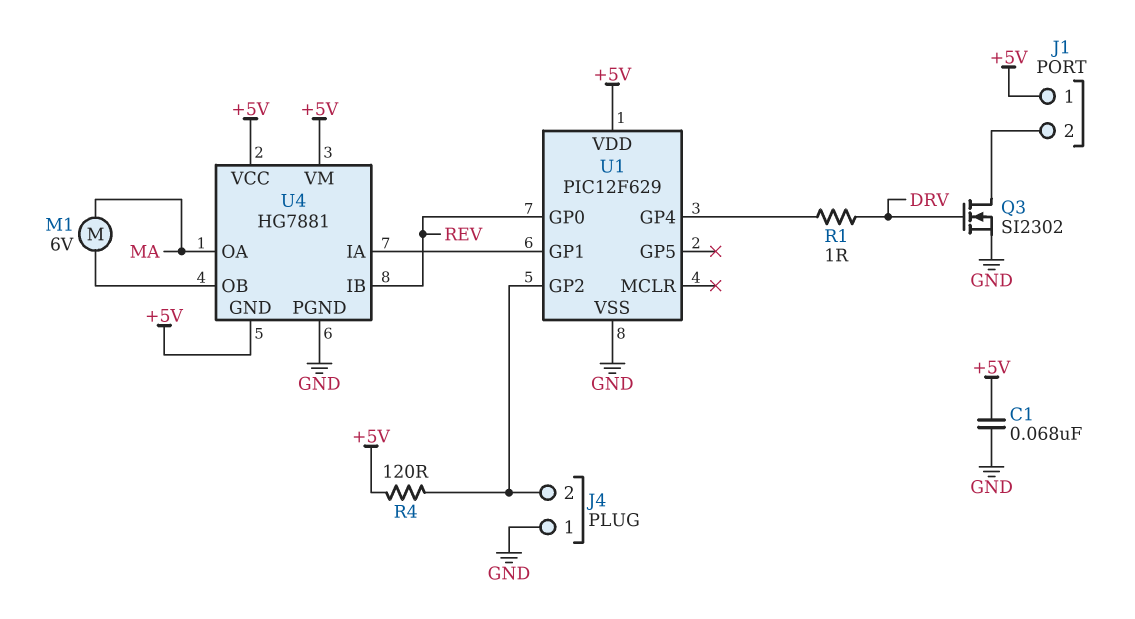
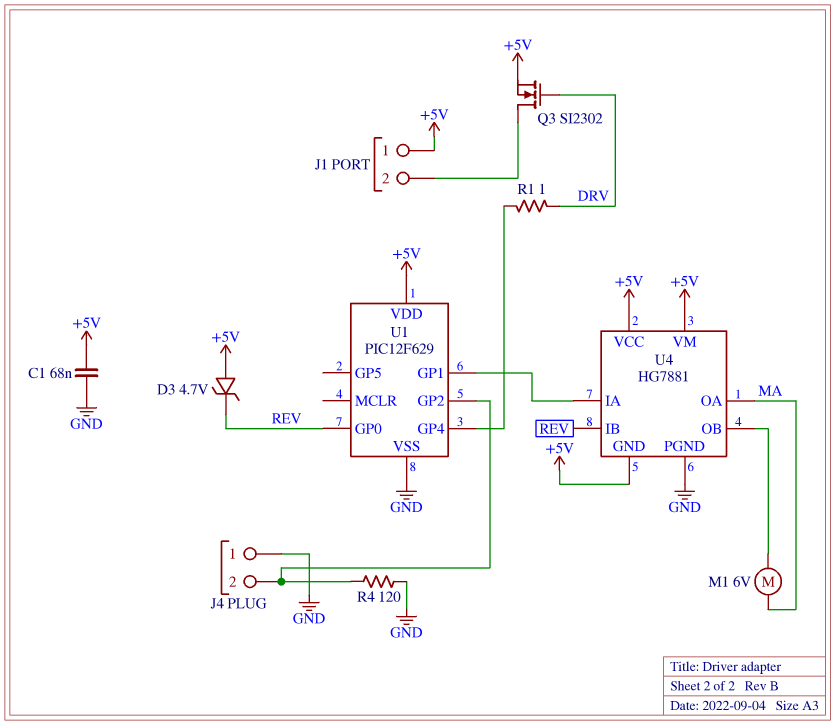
D3: none -> zener 4.7V (A +5V, K REV)
Q3: NMOS SI2302 (G DRV, D J1/2, S GND) -> NMOS SI2302 (G DRV, D J1/2, S +5V)
R4: 120 (+5V, J4/2) -> 120 (GND, J4/2)

